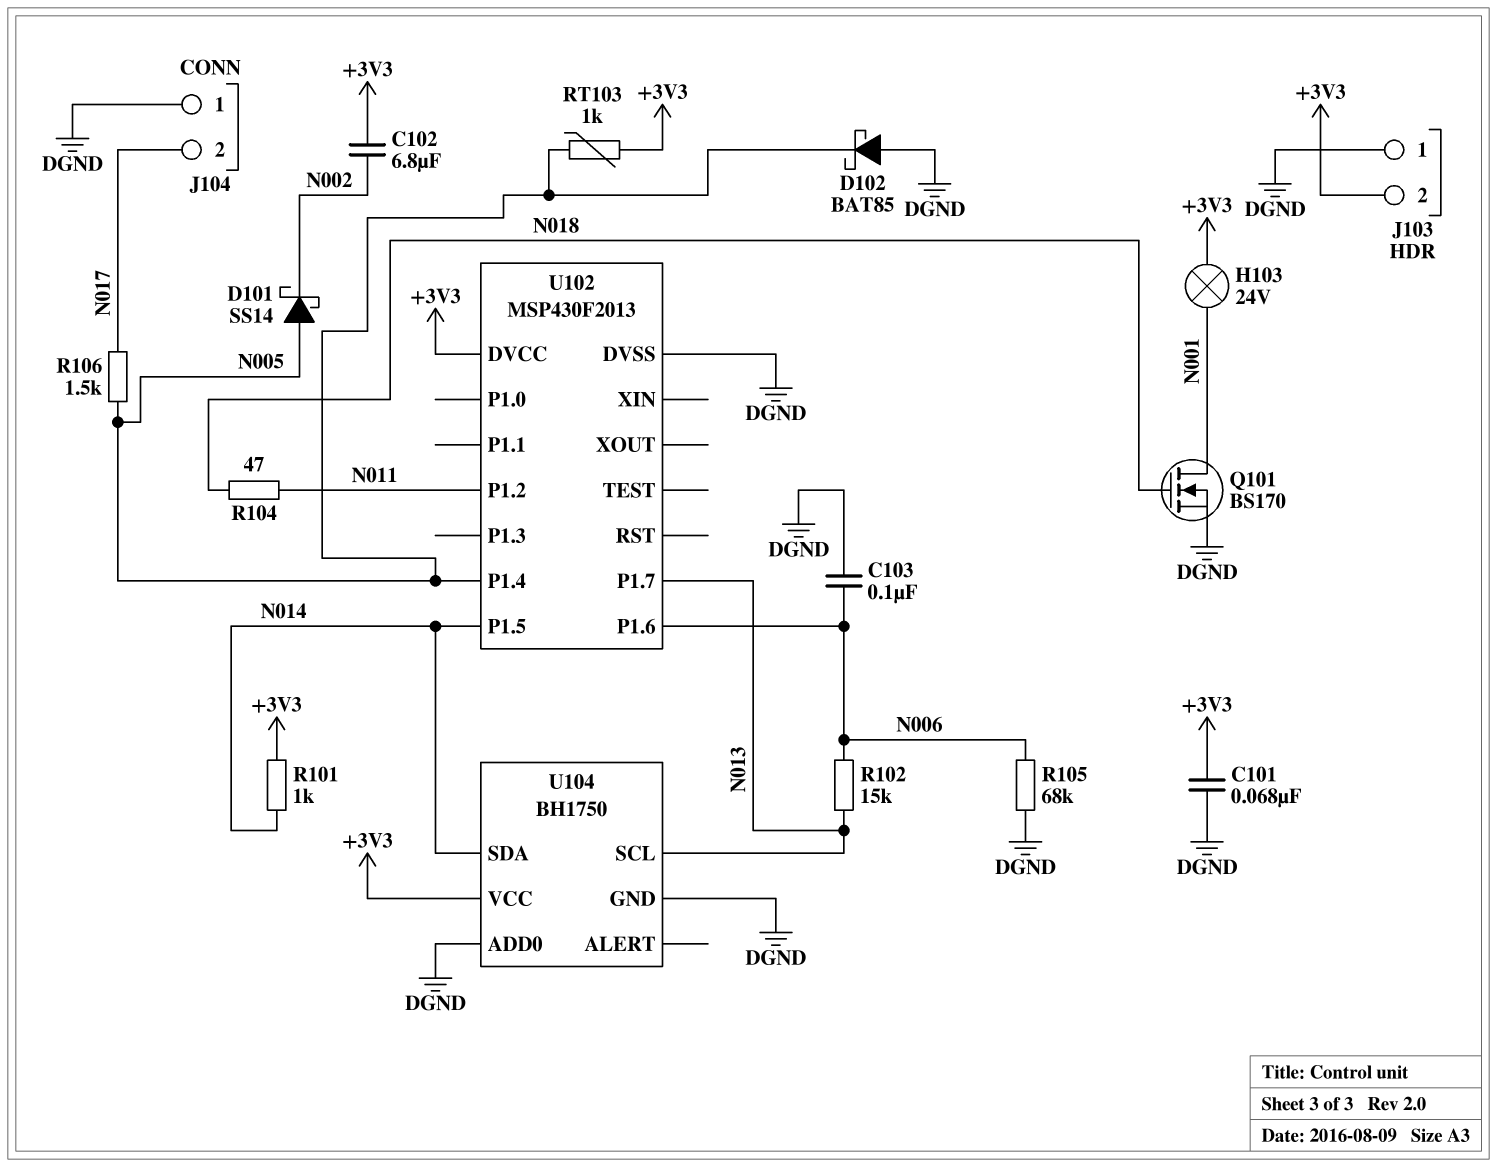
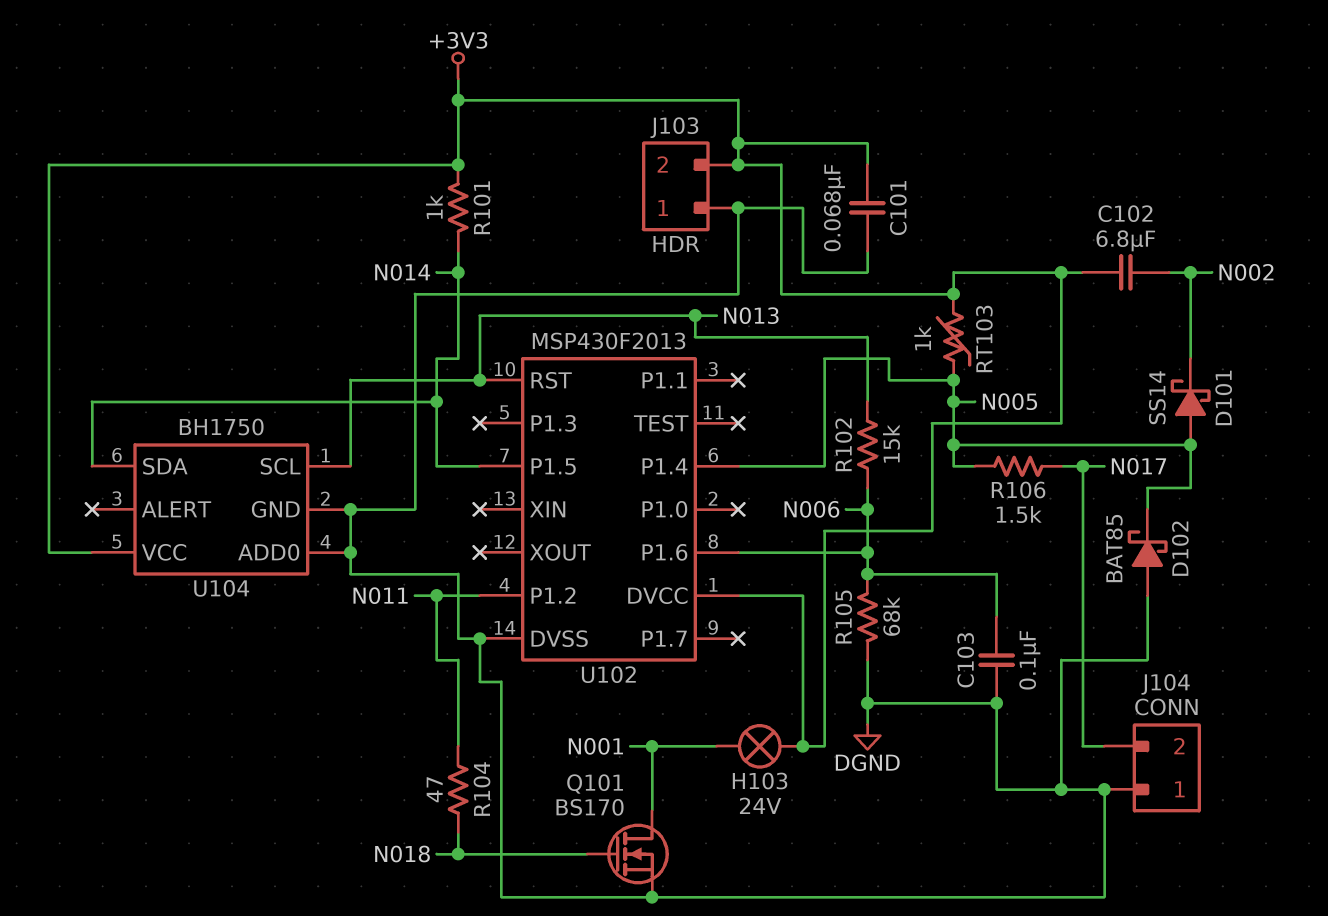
U102 pin P1.7: N013 -> none
U102 pin RST: none -> N013

